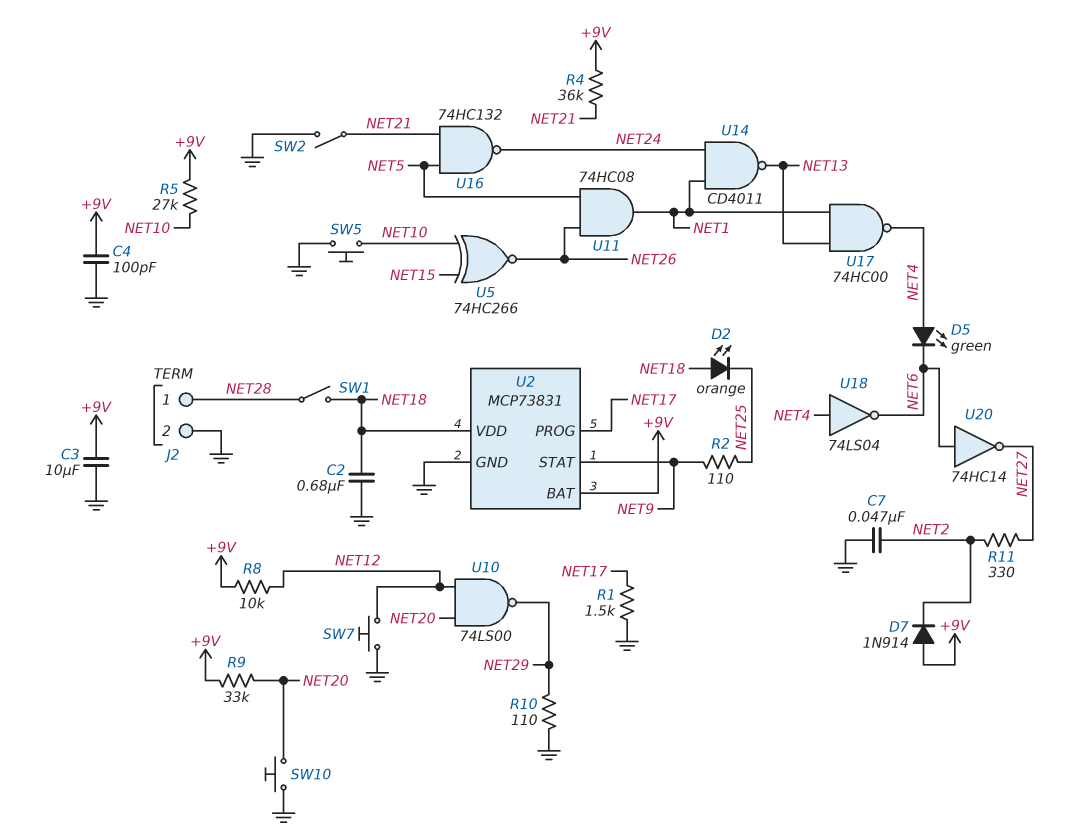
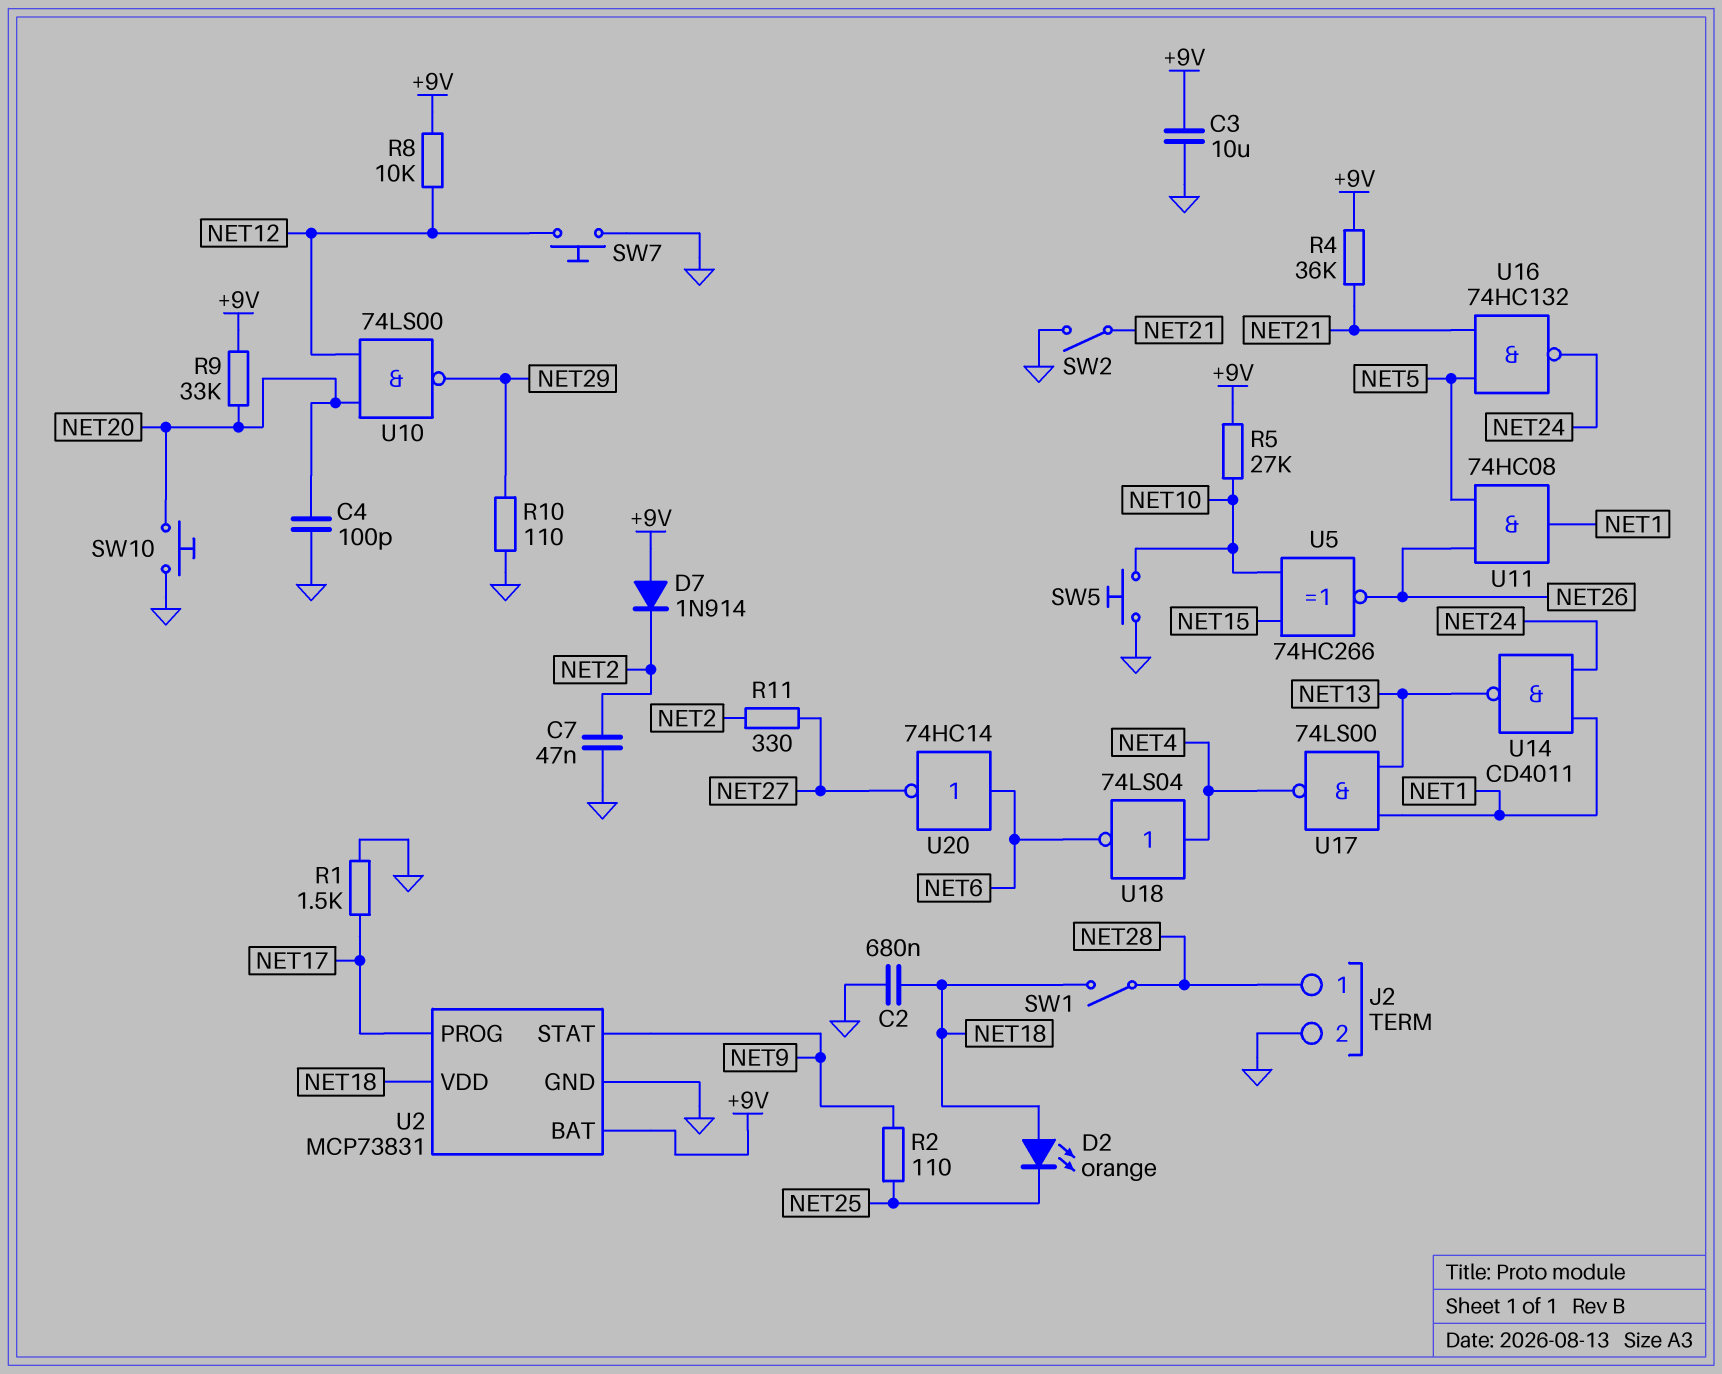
C4: 100pF (+9V, GND) -> 100pF (GND, NET20)
D5: LED green (A NET4, K NET6) -> none
U17: NAND 74HC00 (in NET1, in NET13, out NET4) -> NAND 74LS00 (in NET1, in NET13, out NET4)

